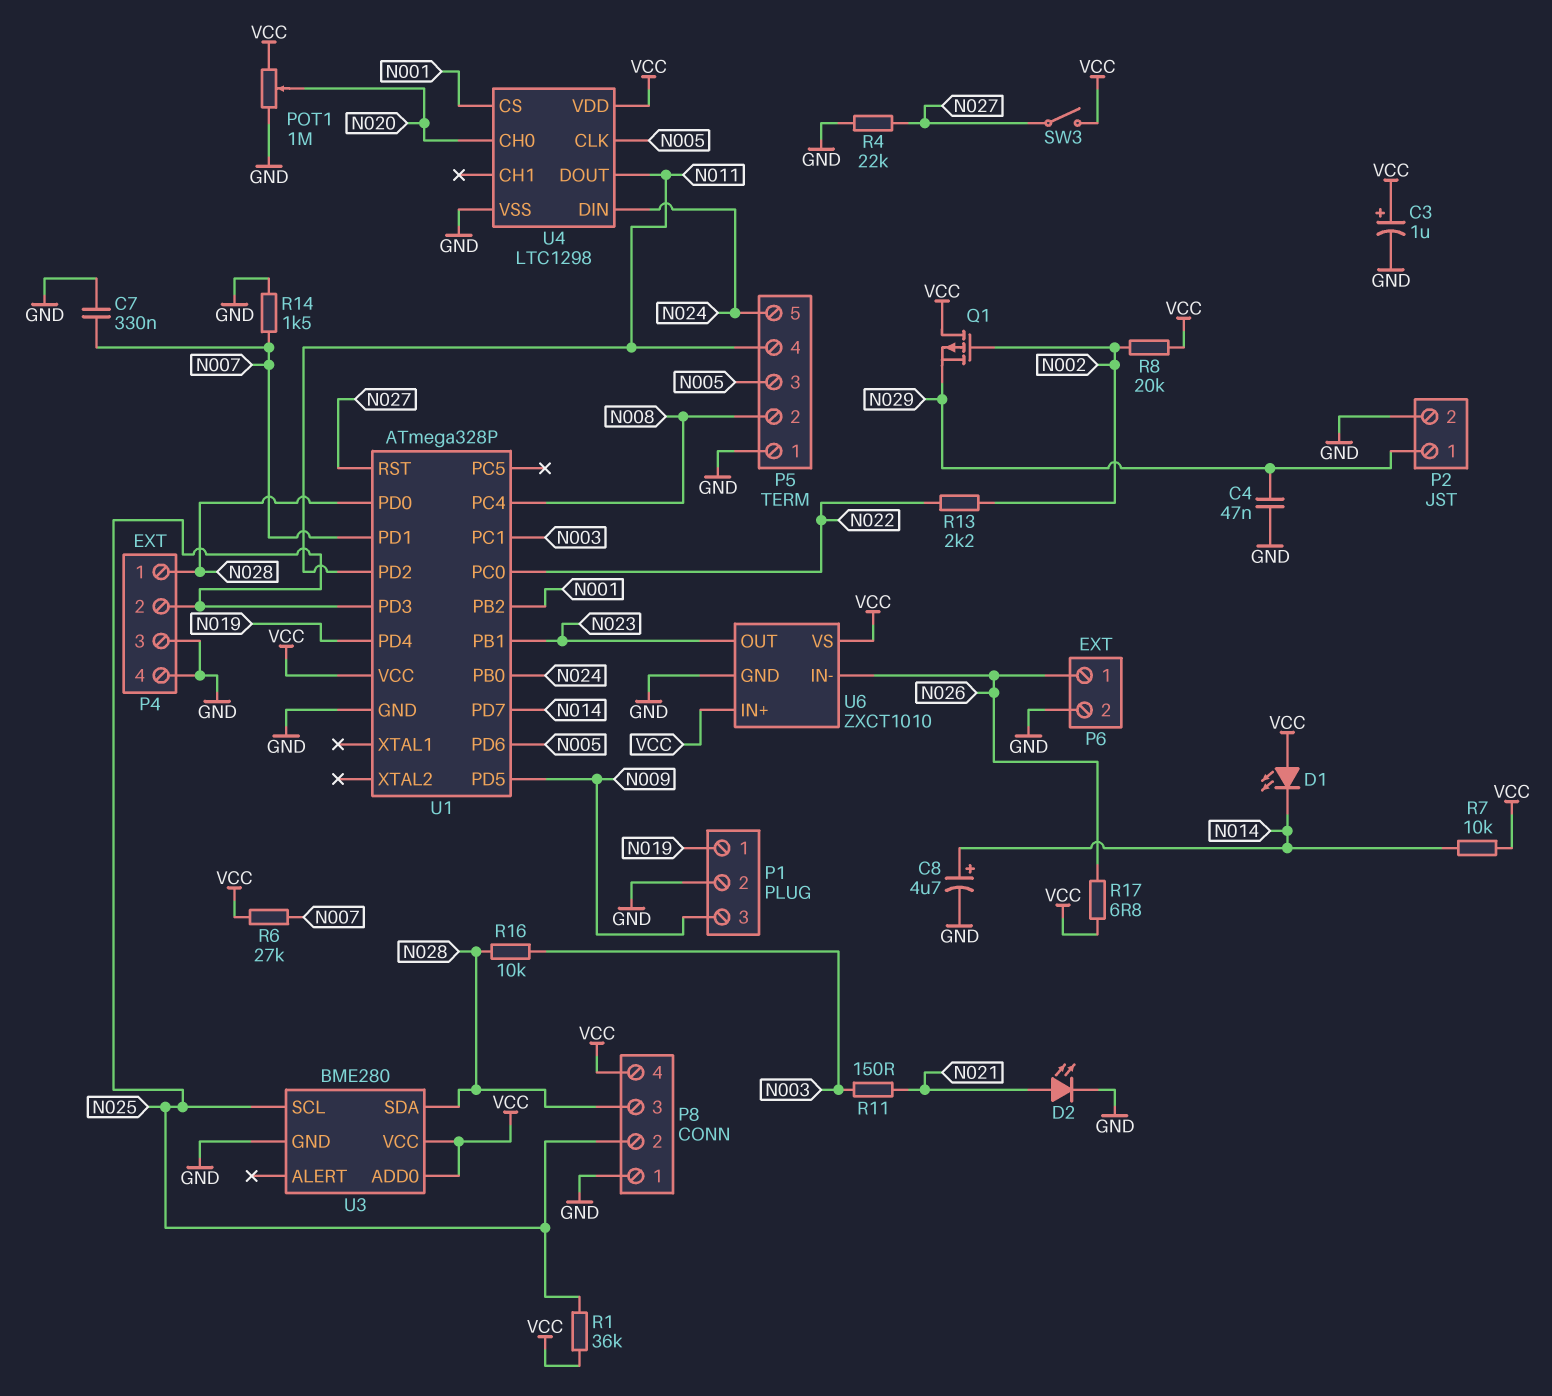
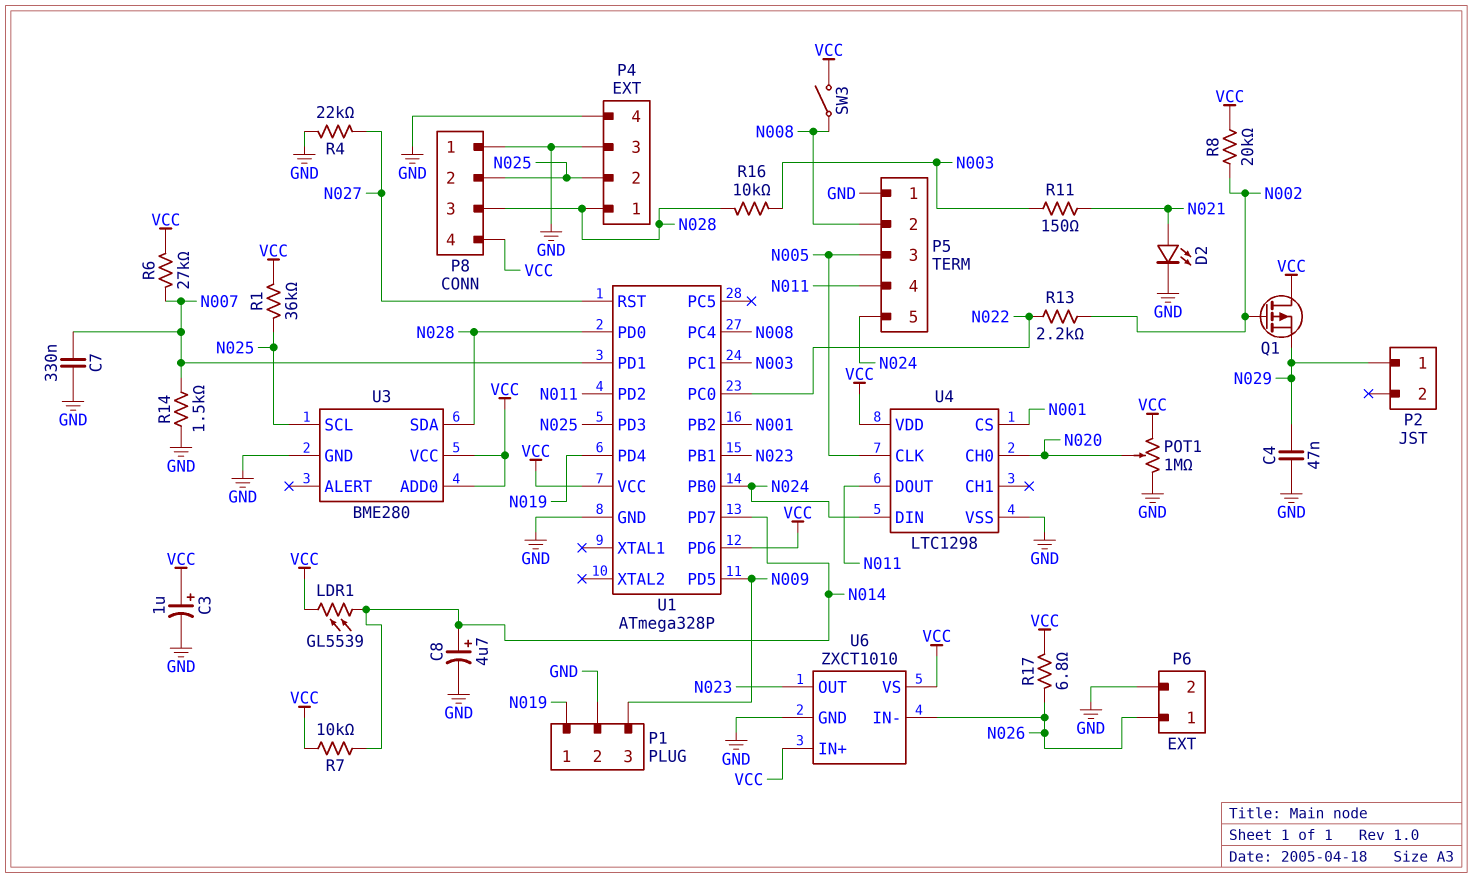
D1: LED (A VCC, K N014) -> none
LDR1: none -> GL5539 (N014, VCC)
P2 pin 2: GND -> none
SW3: switch (N027, VCC) -> switch (N008, VCC)
U1 pin PD6: N005 -> VCC

